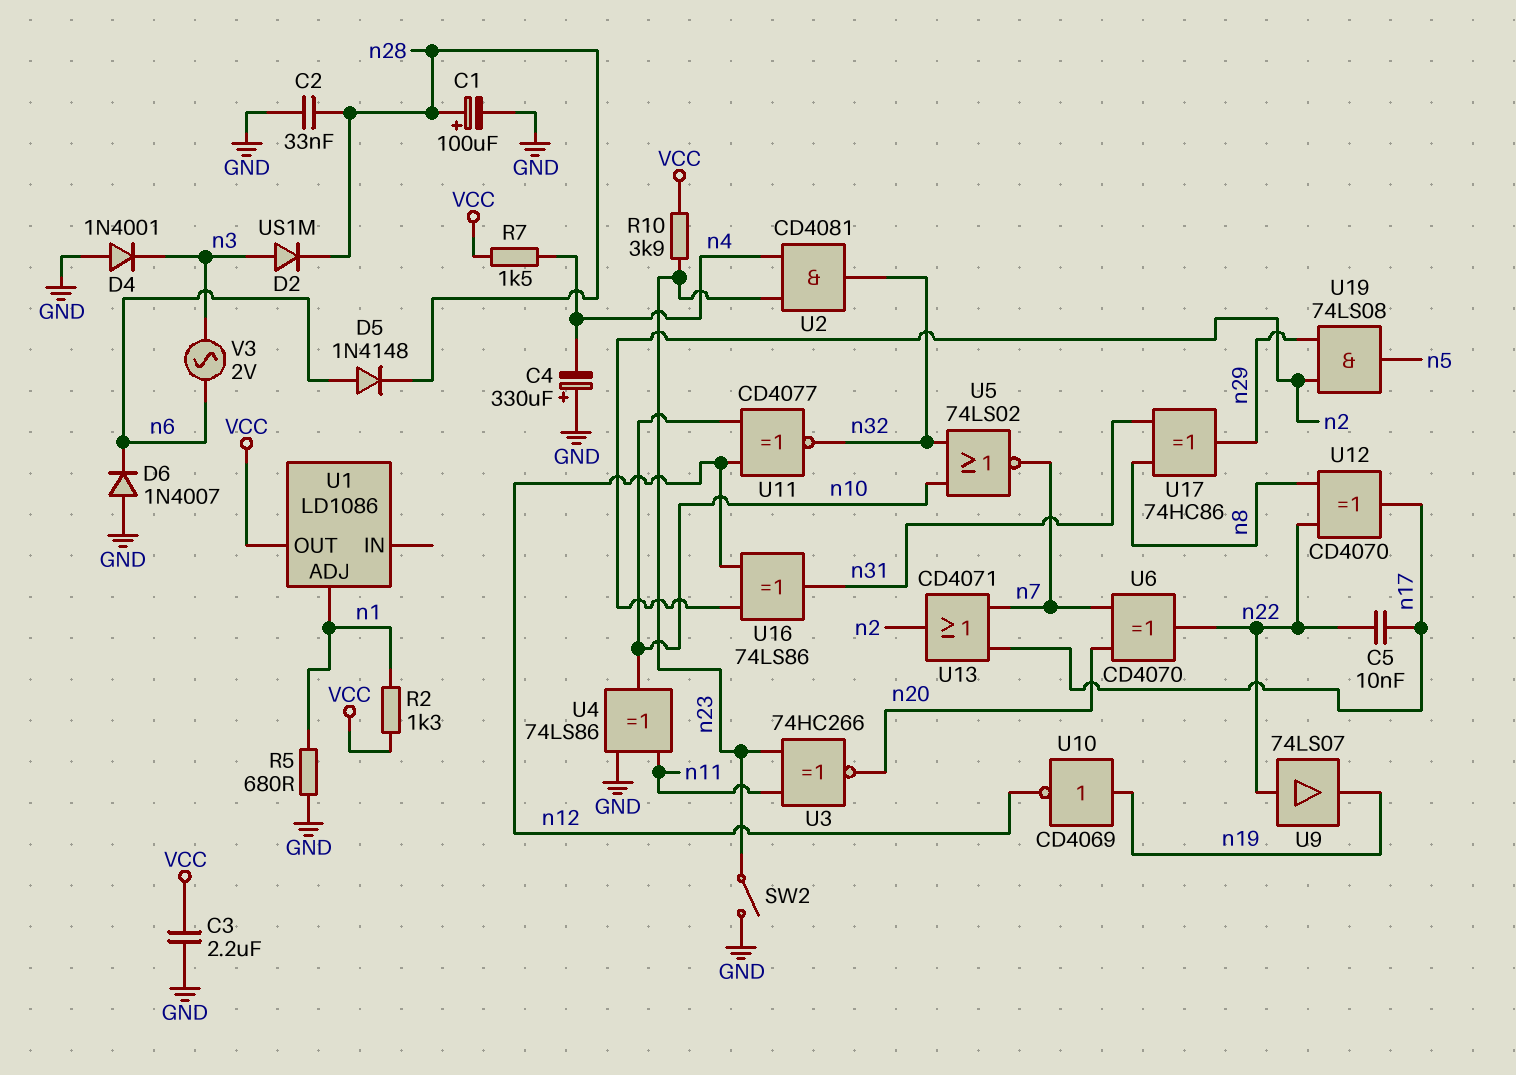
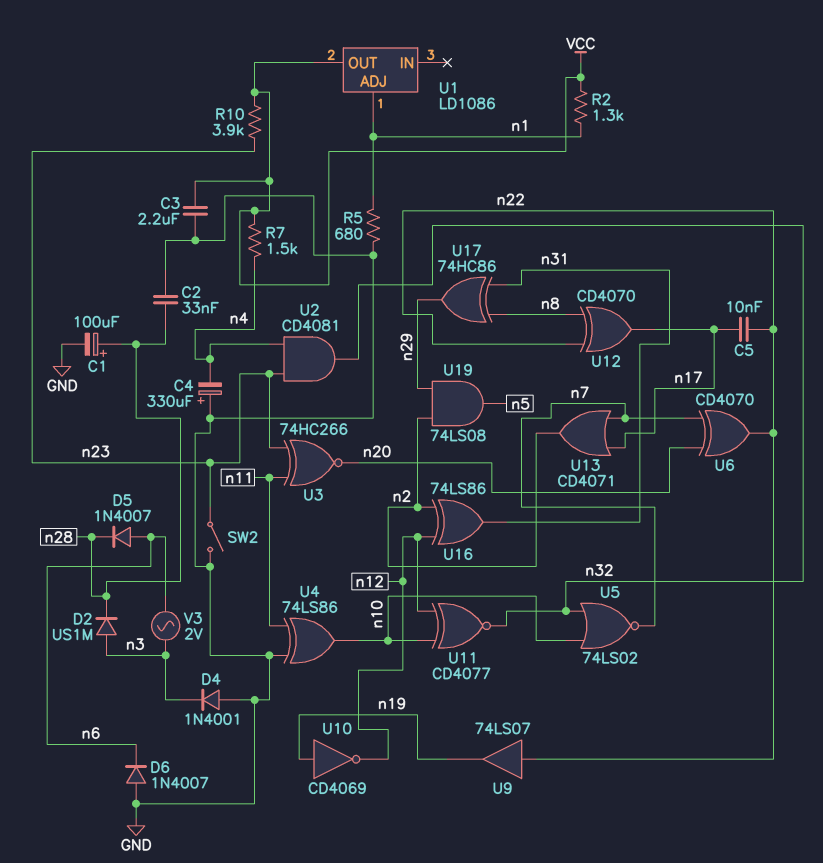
D5: diode 1N4148 (A n6, K n28) -> diode 1N4007 (A n6, K n28)

